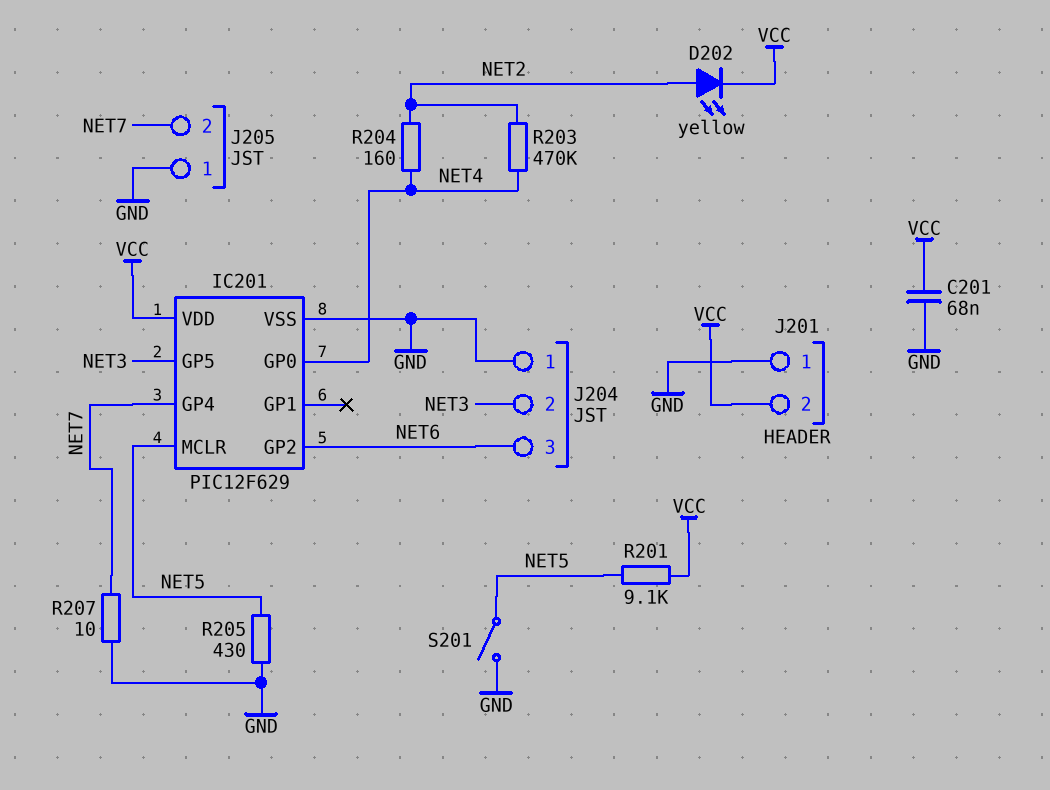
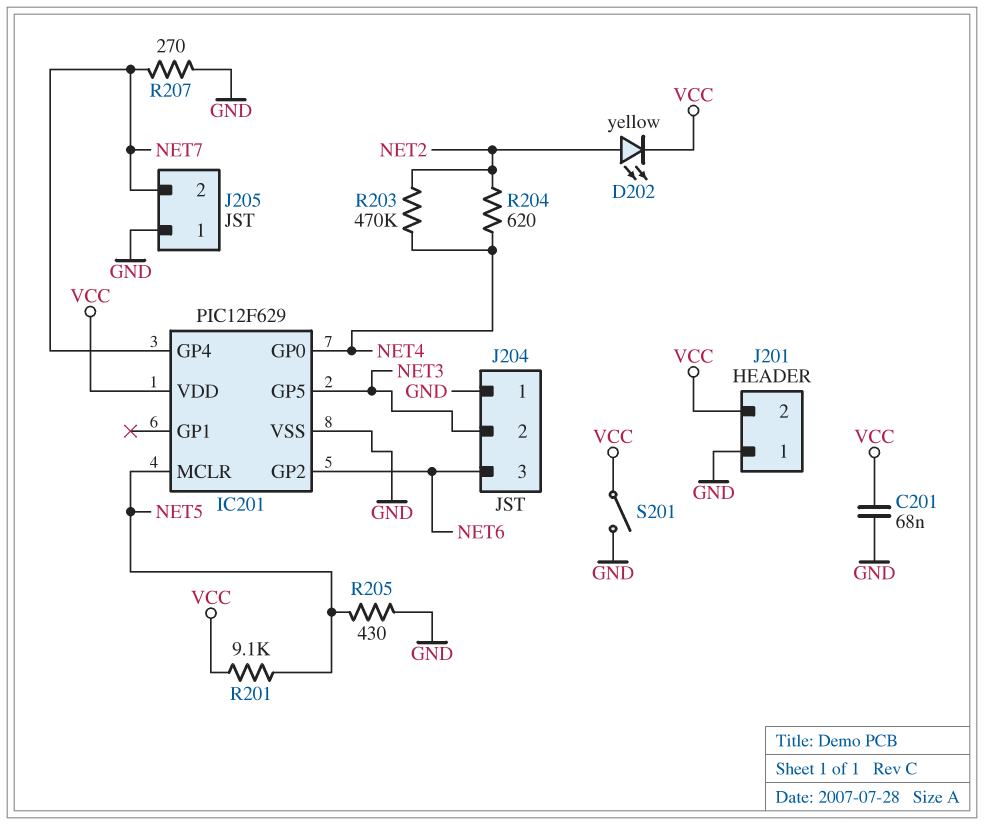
R204: 160 (NET2, NET4) -> 620 (NET2, NET4)
R207: 10 (GND, NET7) -> 270 (GND, NET7)
S201: switch (GND, NET5) -> switch (GND, VCC)

